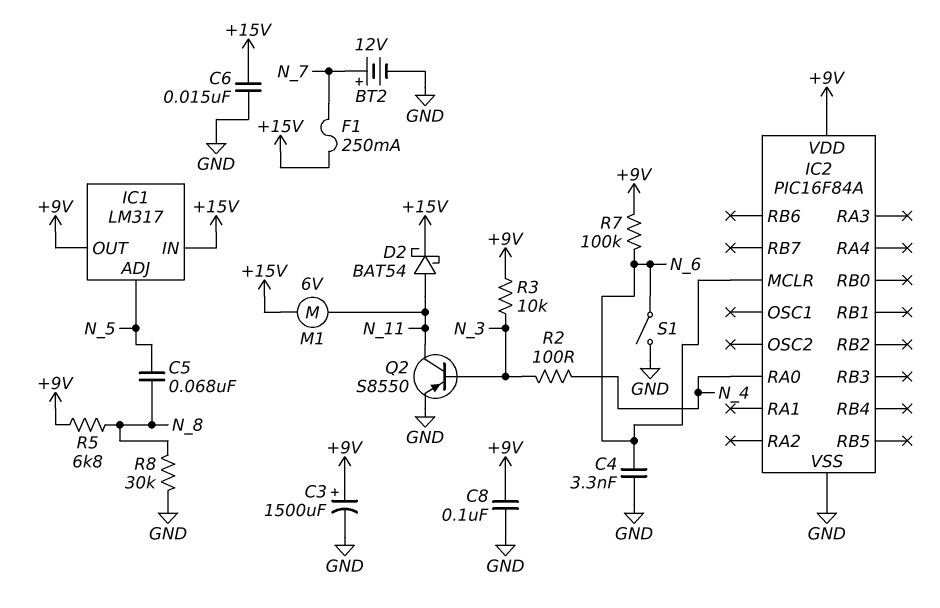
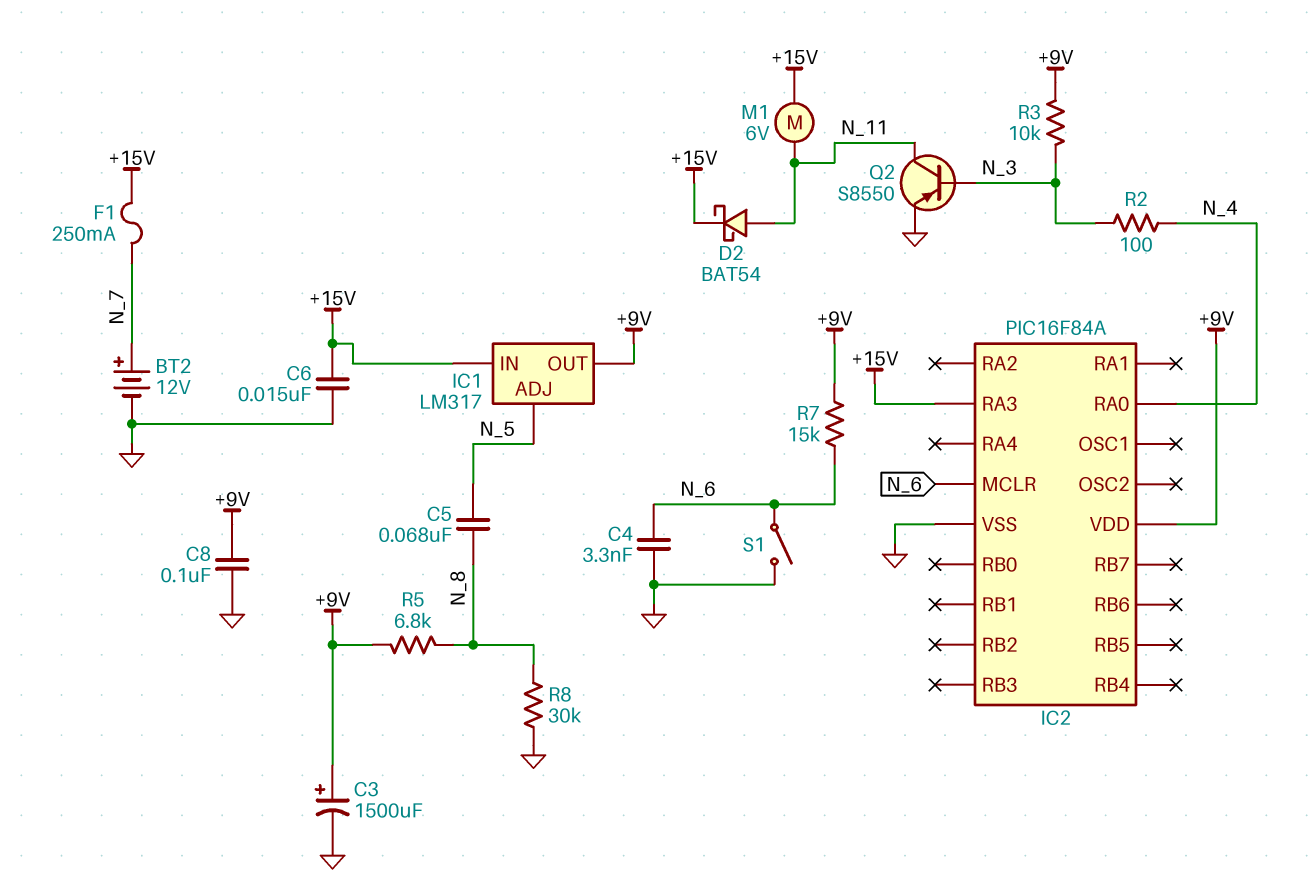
IC2 pin RA3: none -> +15V
R7: 100k (+9V, N_6) -> 15k (+9V, N_6)

